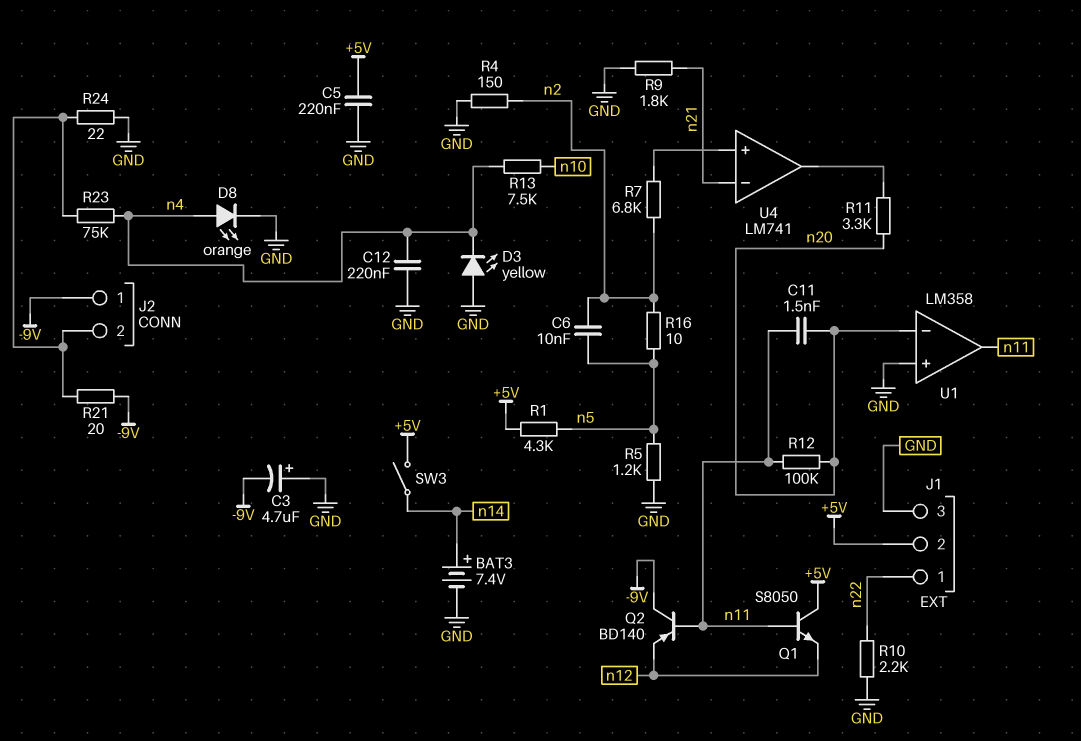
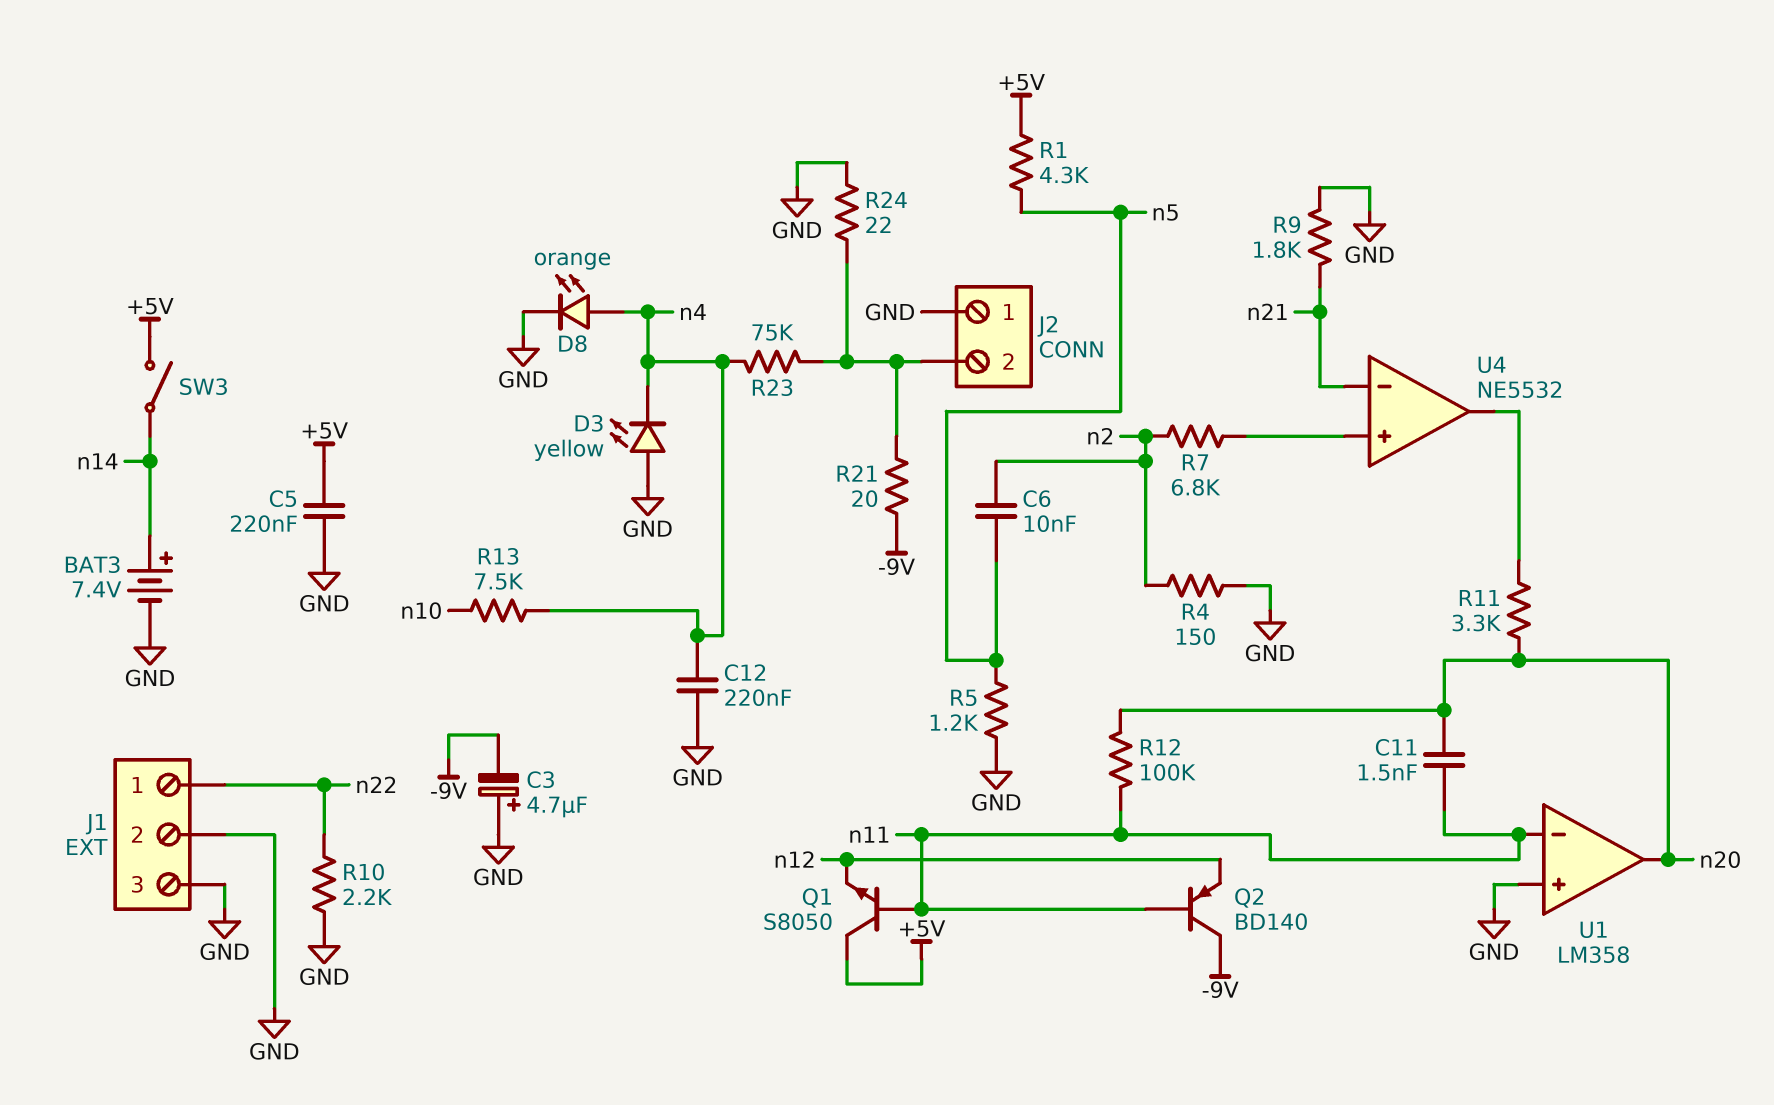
J1 pin 2: +5V -> GND
J2 pin 1: -9V -> GND
R16: 10 (n2, n5) -> none
U1 pin in-: n20 -> n11
U1 pin out: n11 -> n20
U4: LM741 -> NE5532

